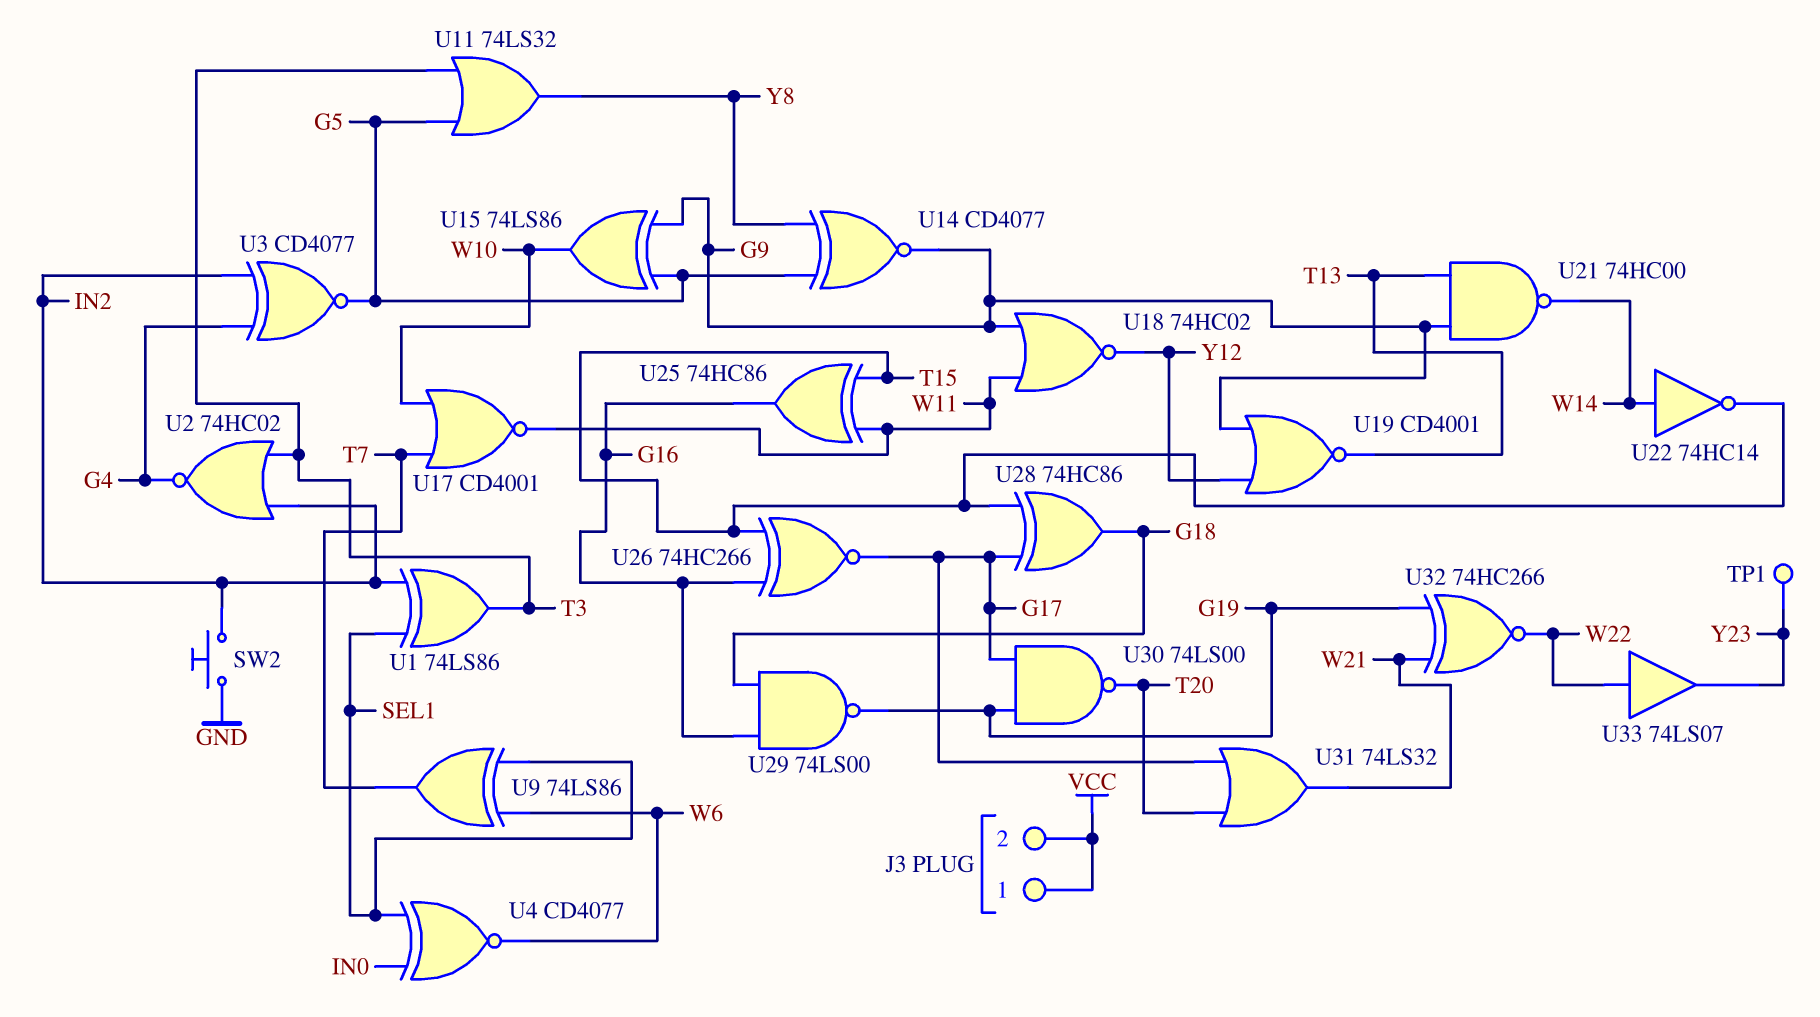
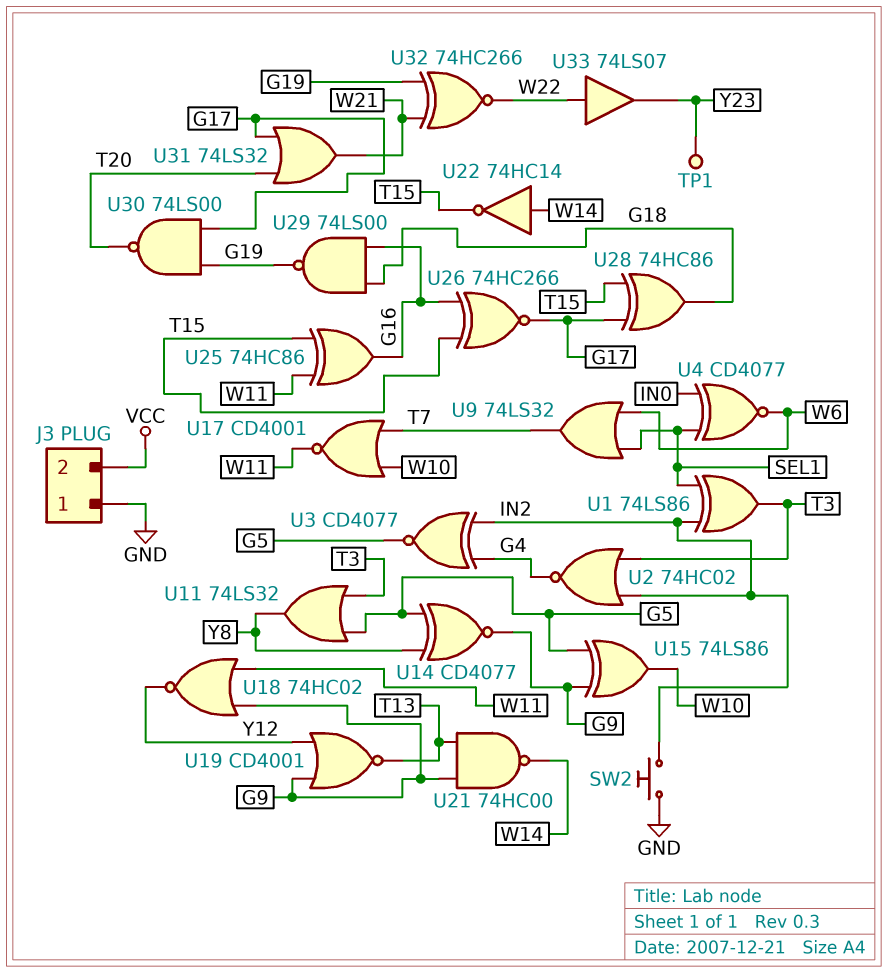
J3 pin 1: VCC -> GND
U9: XOR 74LS86 (in SEL1, in W6, out T7) -> OR 74LS32 (in SEL1, in W6, out T7)

